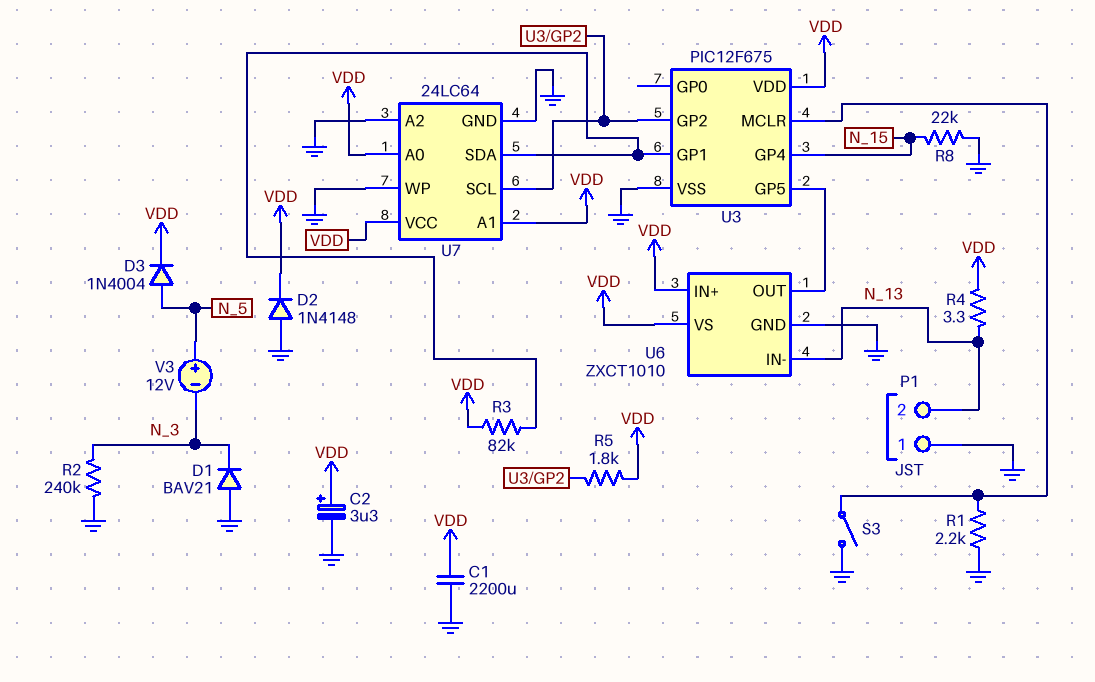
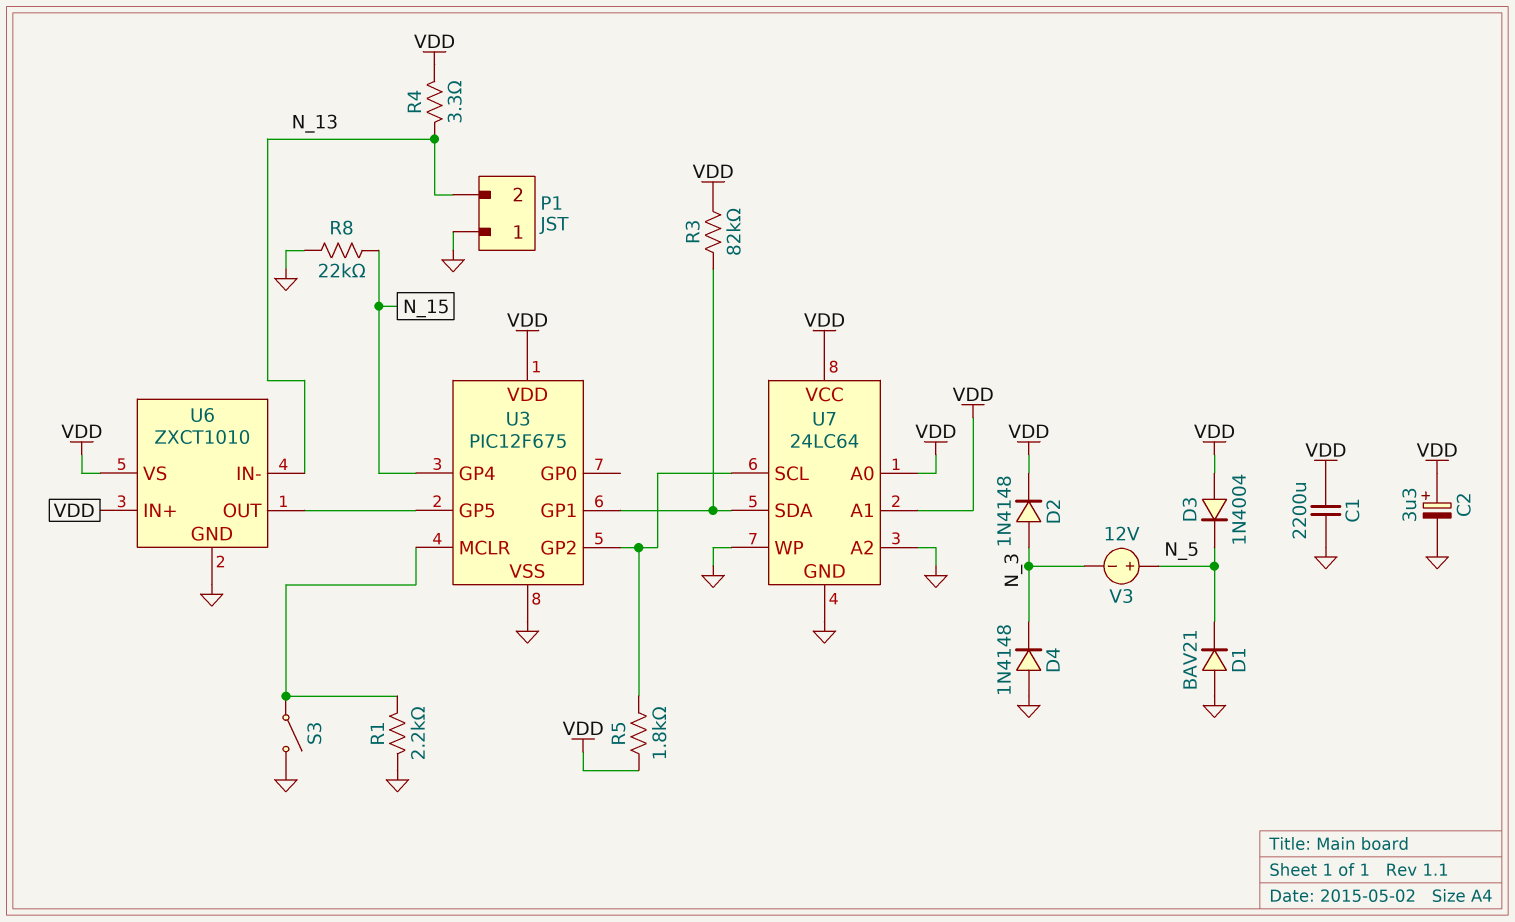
D1: diode BAV21 (A GND, K N_3) -> diode BAV21 (A GND, K N_5)
D2: diode 1N4148 (A GND, K VDD) -> diode 1N4148 (A N_3, K VDD)
D3: diode 1N4004 (A N_5, K VDD) -> diode 1N4004 (A VDD, K N_5)
D4: none -> diode 1N4148 (A GND, K N_3)
R2: 240k (GND, N_3) -> none

